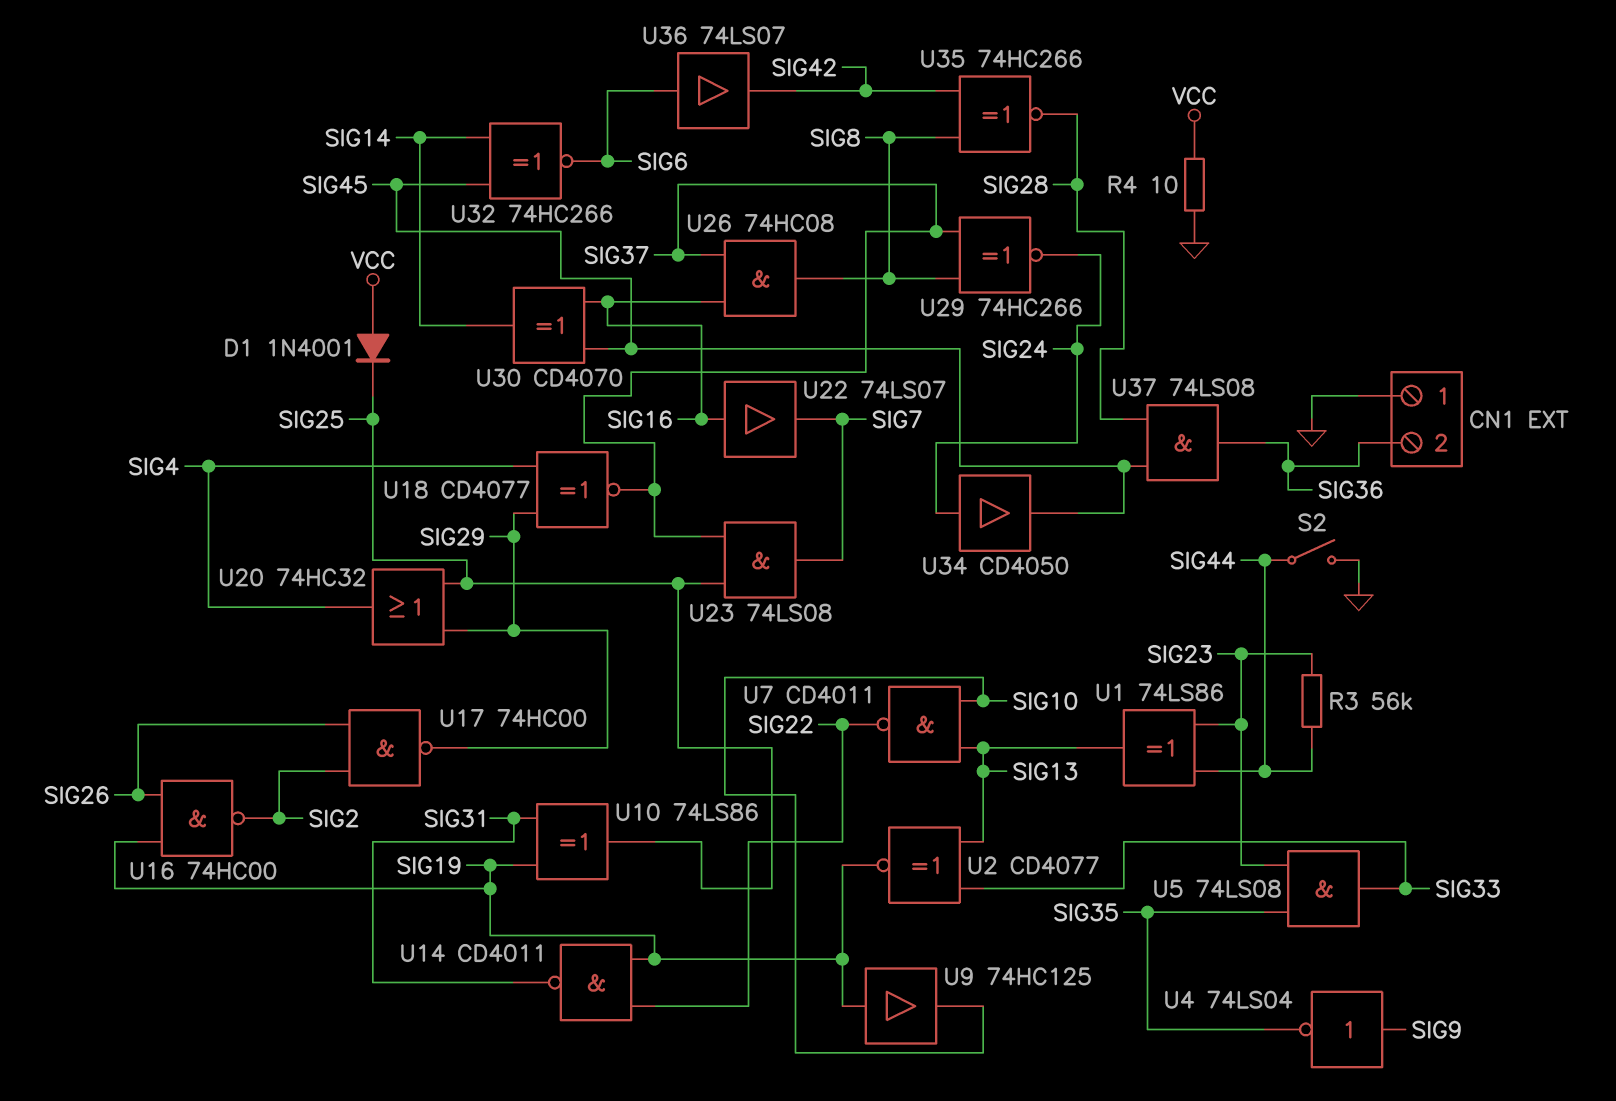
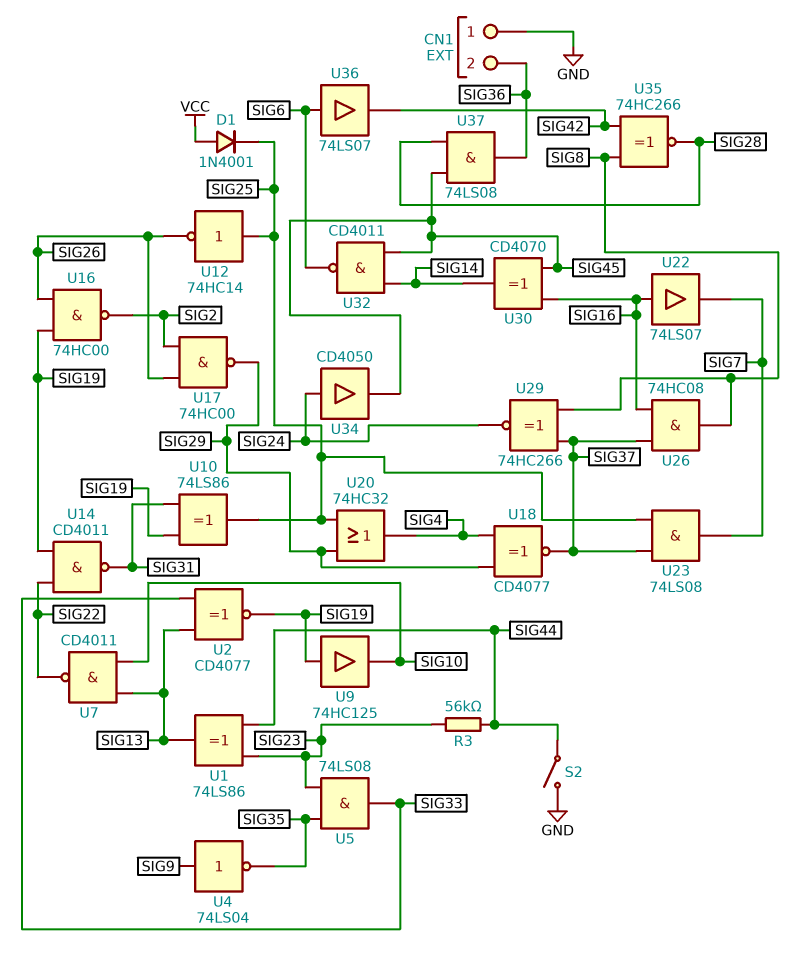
R4: 10 (GND, VCC) -> none
U12: none -> NOT 74HC14 (in SIG25, out SIG26)
U32: XNOR 74HC266 (in SIG14, in SIG45, out SIG6) -> NAND CD4011 (in SIG14, in SIG45, out SIG6)

